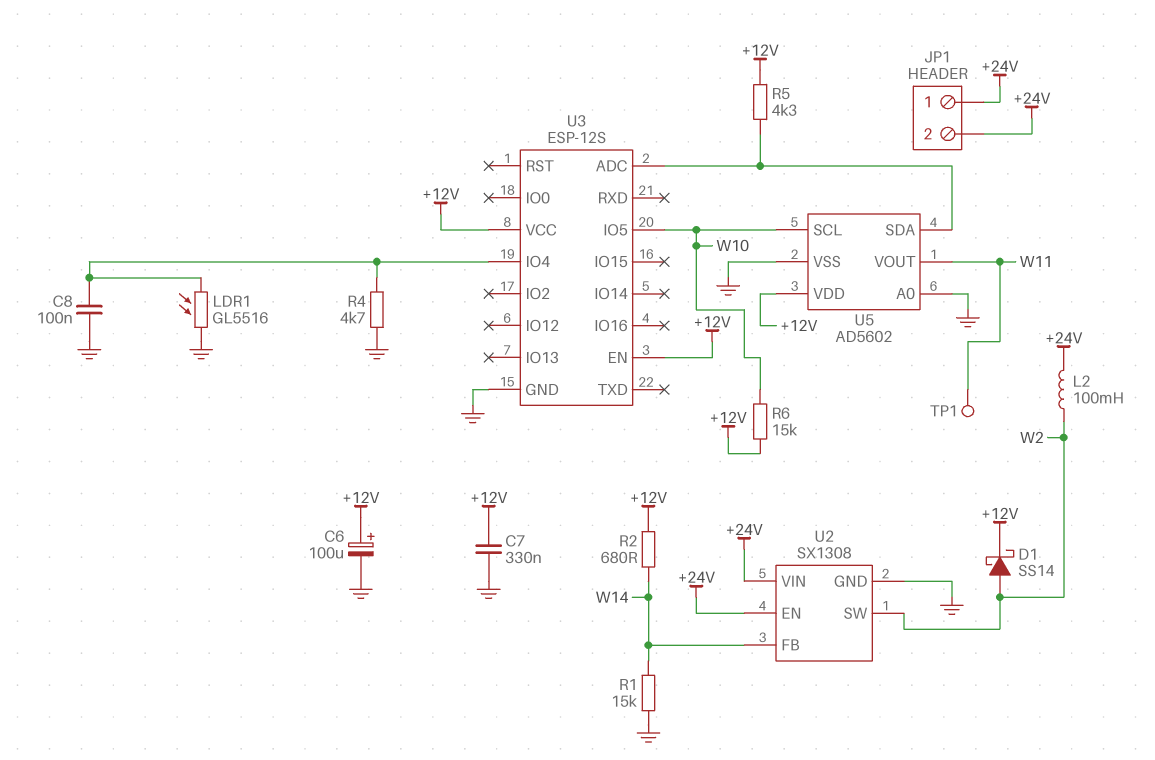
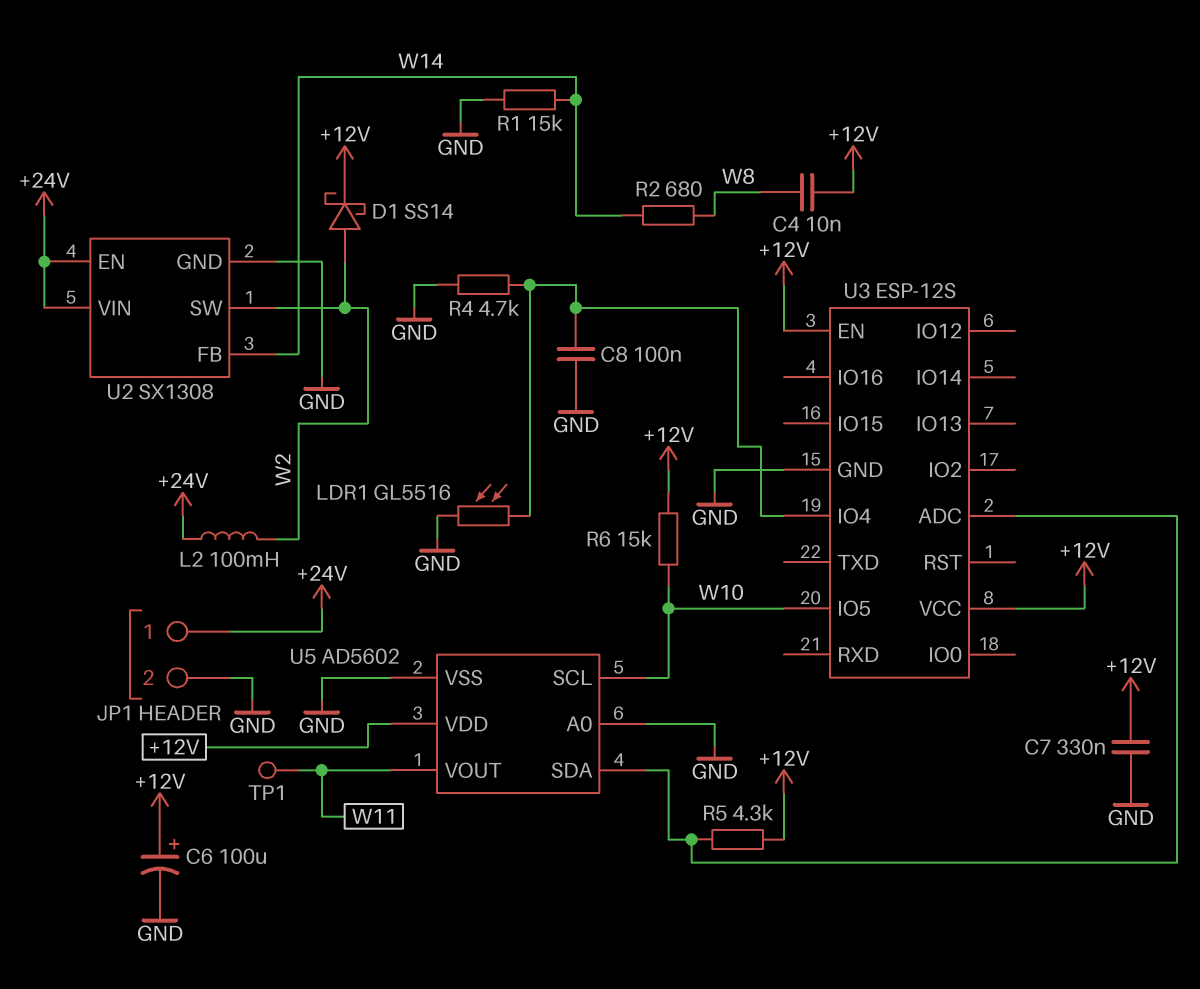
C4: none -> 10nF (+12V, W8)
JP1 pin 2: +24V -> GND
R2: 680 (+12V, W14) -> 680 (W8, W14)

